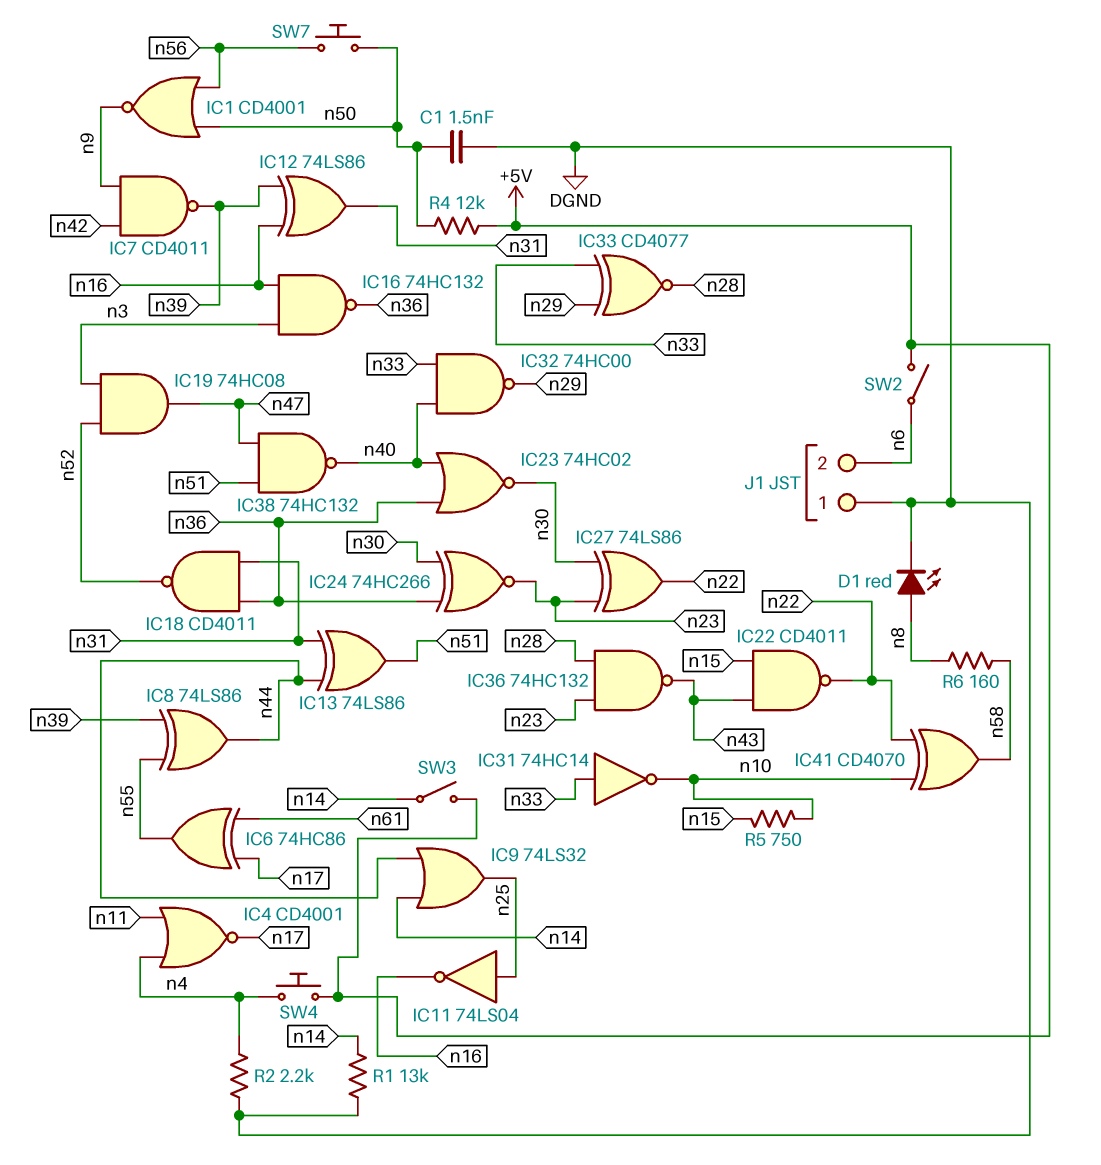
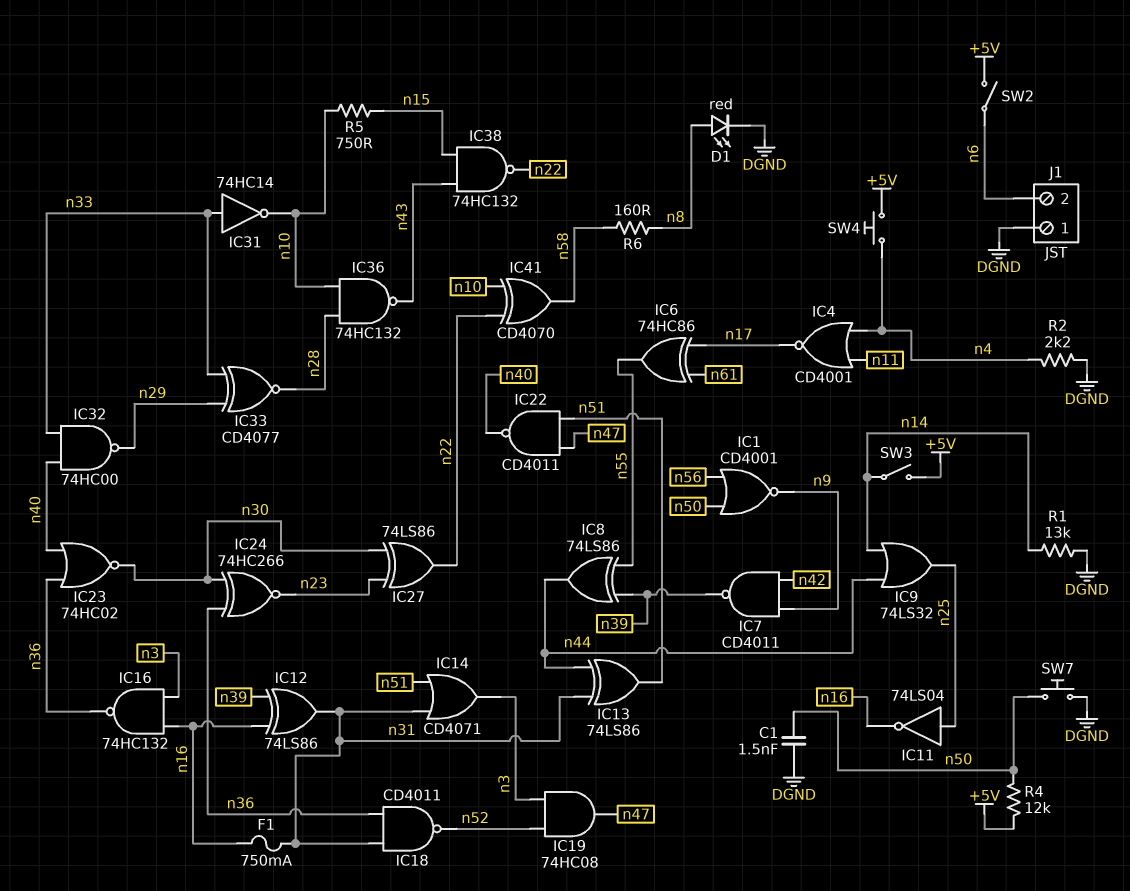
F1: none -> 750mA (n16, n31)
IC14: none -> OR CD4071 (in n31, in n51, out n3)
IC22: NAND CD4011 (in n15, in n43, out n22) -> NAND CD4011 (in n47, in n51, out n40)
IC36: NAND 74HC132 (in n23, in n28, out n43) -> NAND 74HC132 (in n10, in n28, out n43)
IC38: NAND 74HC132 (in n47, in n51, out n40) -> NAND 74HC132 (in n15, in n43, out n22)
SW7: button (n50, n56) -> button (DGND, n50)

